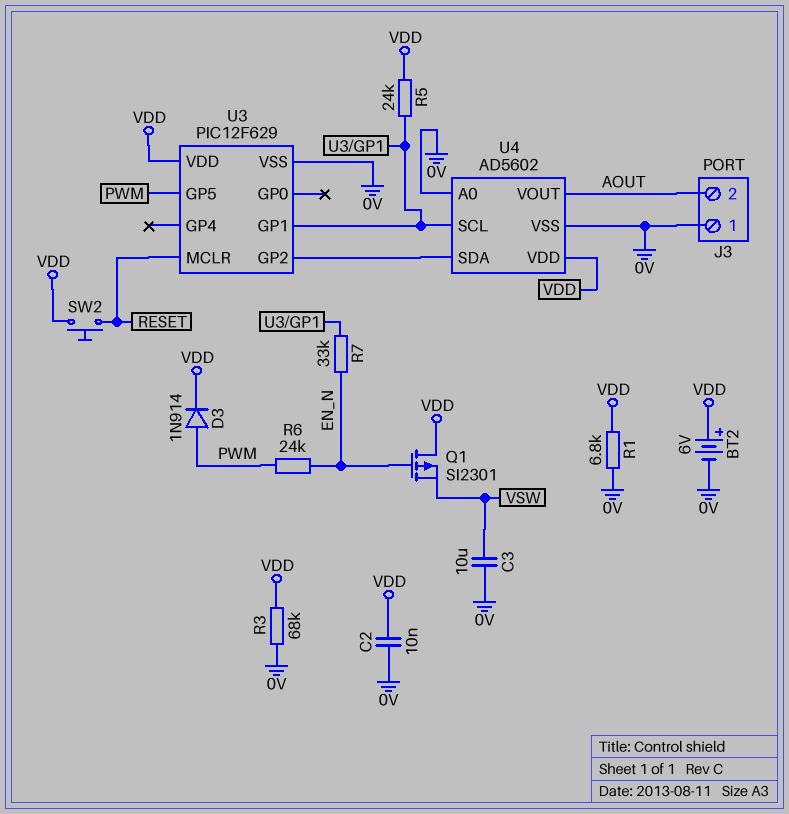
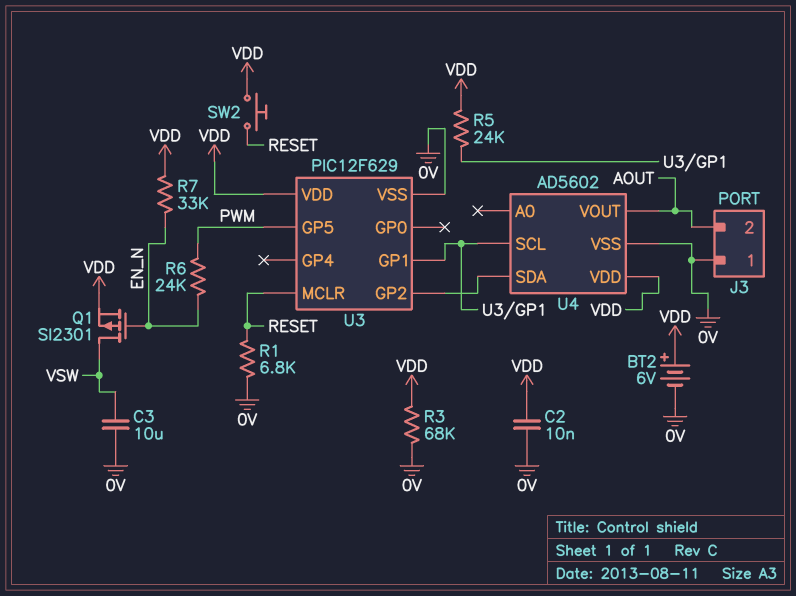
D3: diode 1N914 (A PWM, K VDD) -> none
Q1: PMOS SI2301 (G EN_N, D VDD, S VSW) -> PMOS SI2301 (G EN_N, D VSW, S VDD)
R1: 6.8k (0V, VDD) -> 6.8k (0V, RESET)
R7: 33k (EN_N, U3/GP1) -> 33k (EN_N, VDD)
U4 pin A0: 0V -> none

